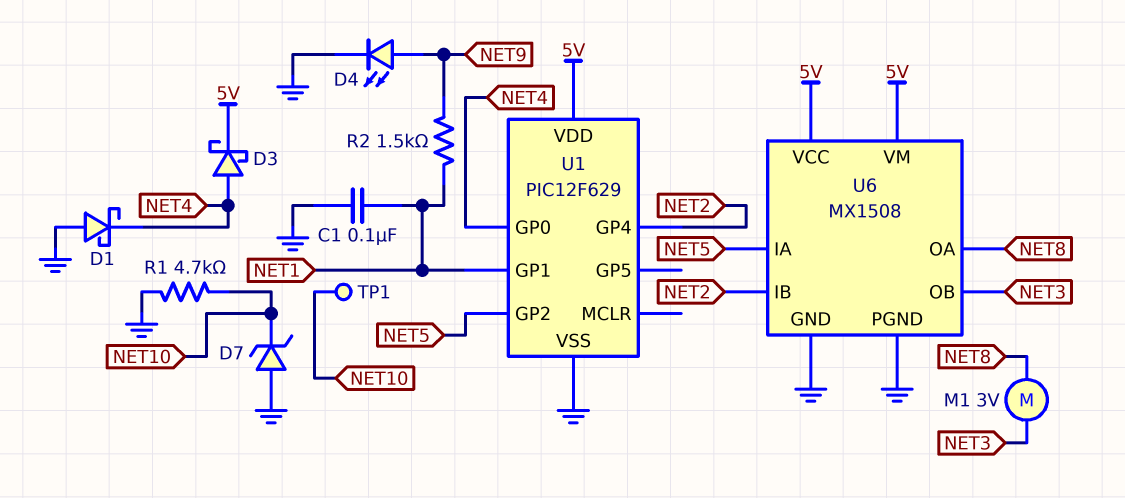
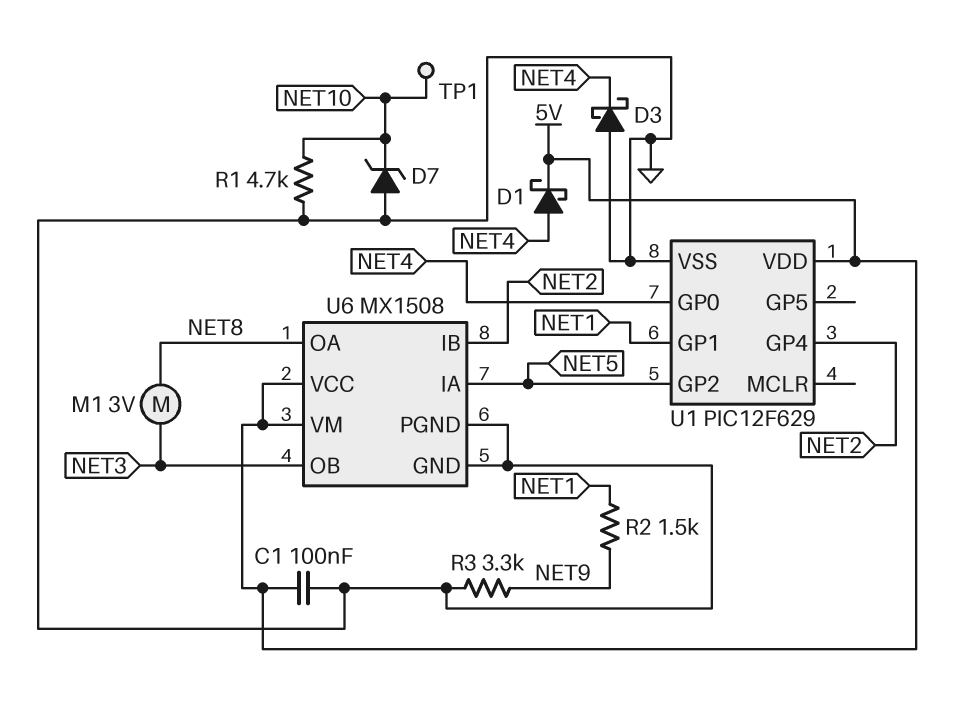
C1: 100nF (GND, NET1) -> 100nF (5V, GND)
D1: schottky (A GND, K NET4) -> schottky (A NET4, K 5V)
D3: schottky (A NET4, K 5V) -> schottky (A GND, K NET4)
D4: LED (A NET9, K GND) -> none
R3: none -> 3.3k (GND, NET9)

